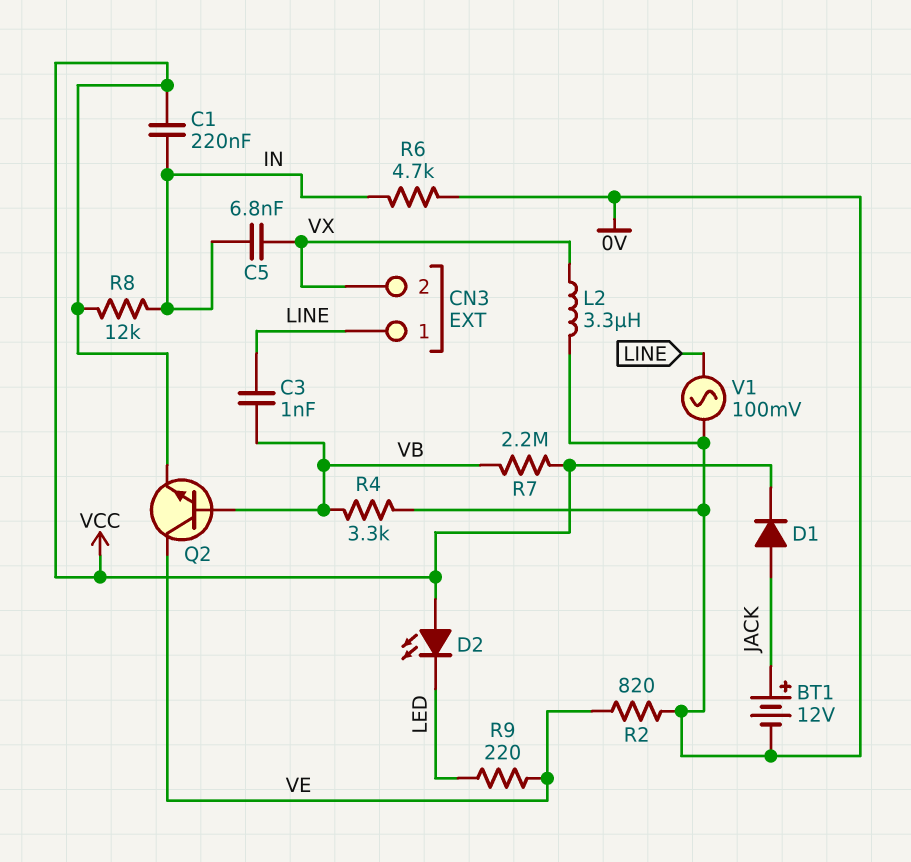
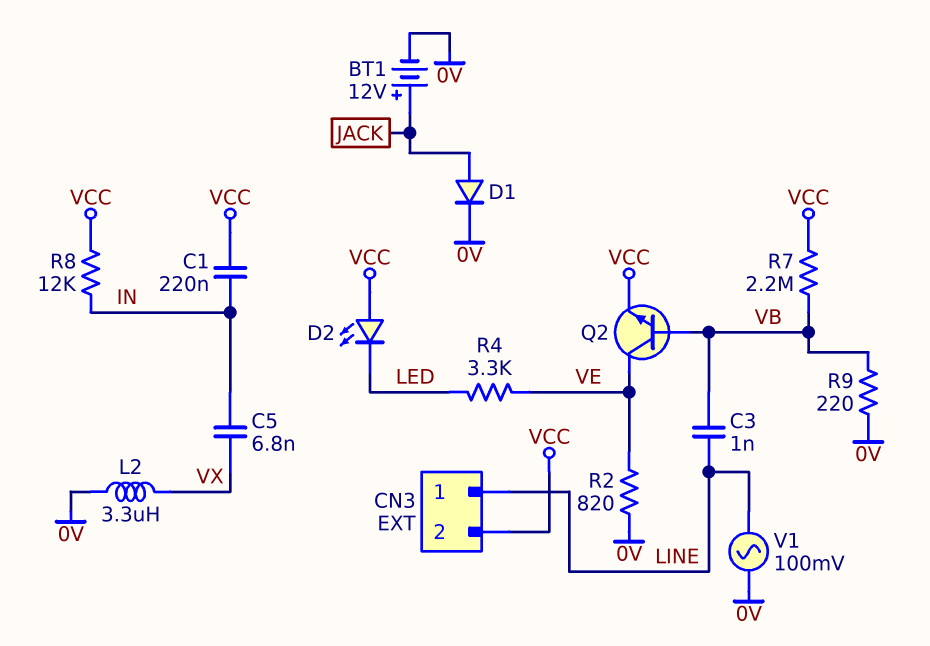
CN3 pin 2: VX -> VCC
D1: diode (A JACK, K VCC) -> diode (A JACK, K 0V)
R4: 3.3k (0V, VB) -> 3.3k (LED, VE)
R6: 4.7k (0V, IN) -> none
R9: 220 (LED, VE) -> 220 (0V, VB)

